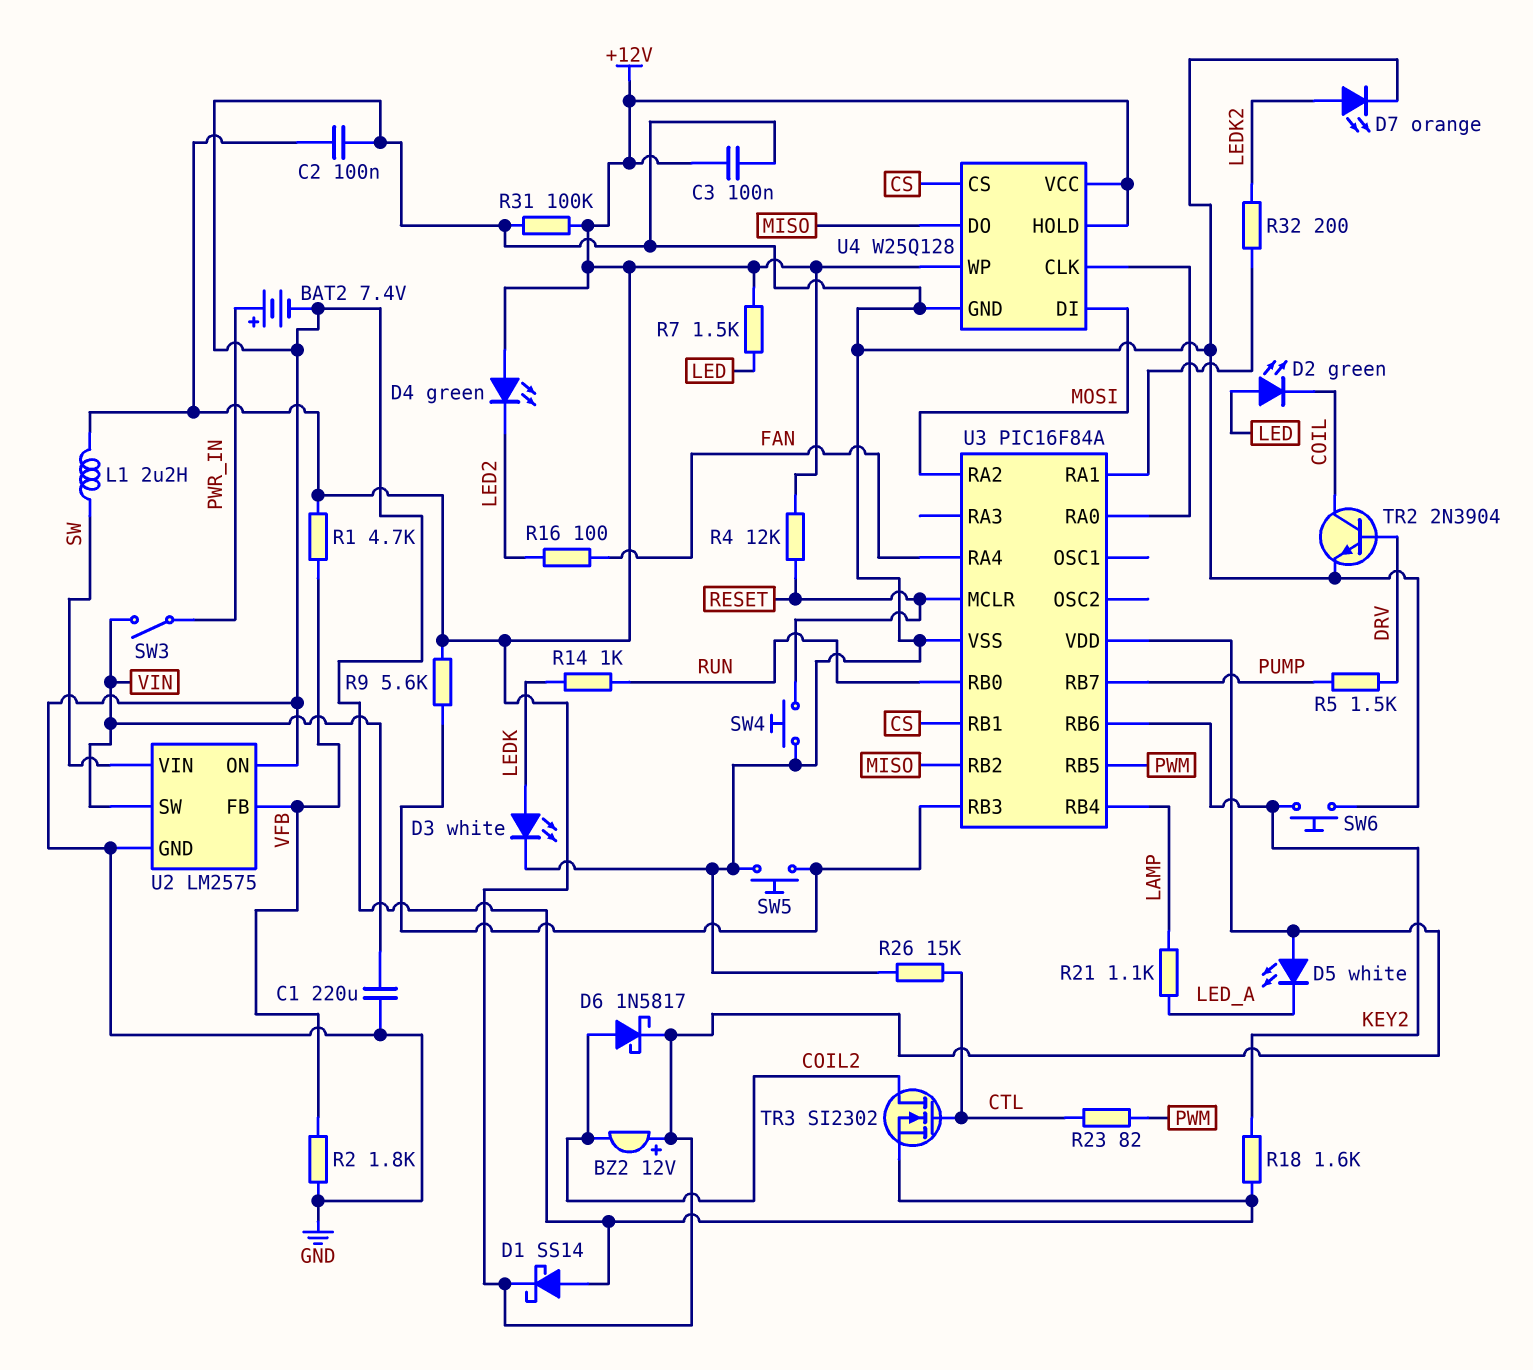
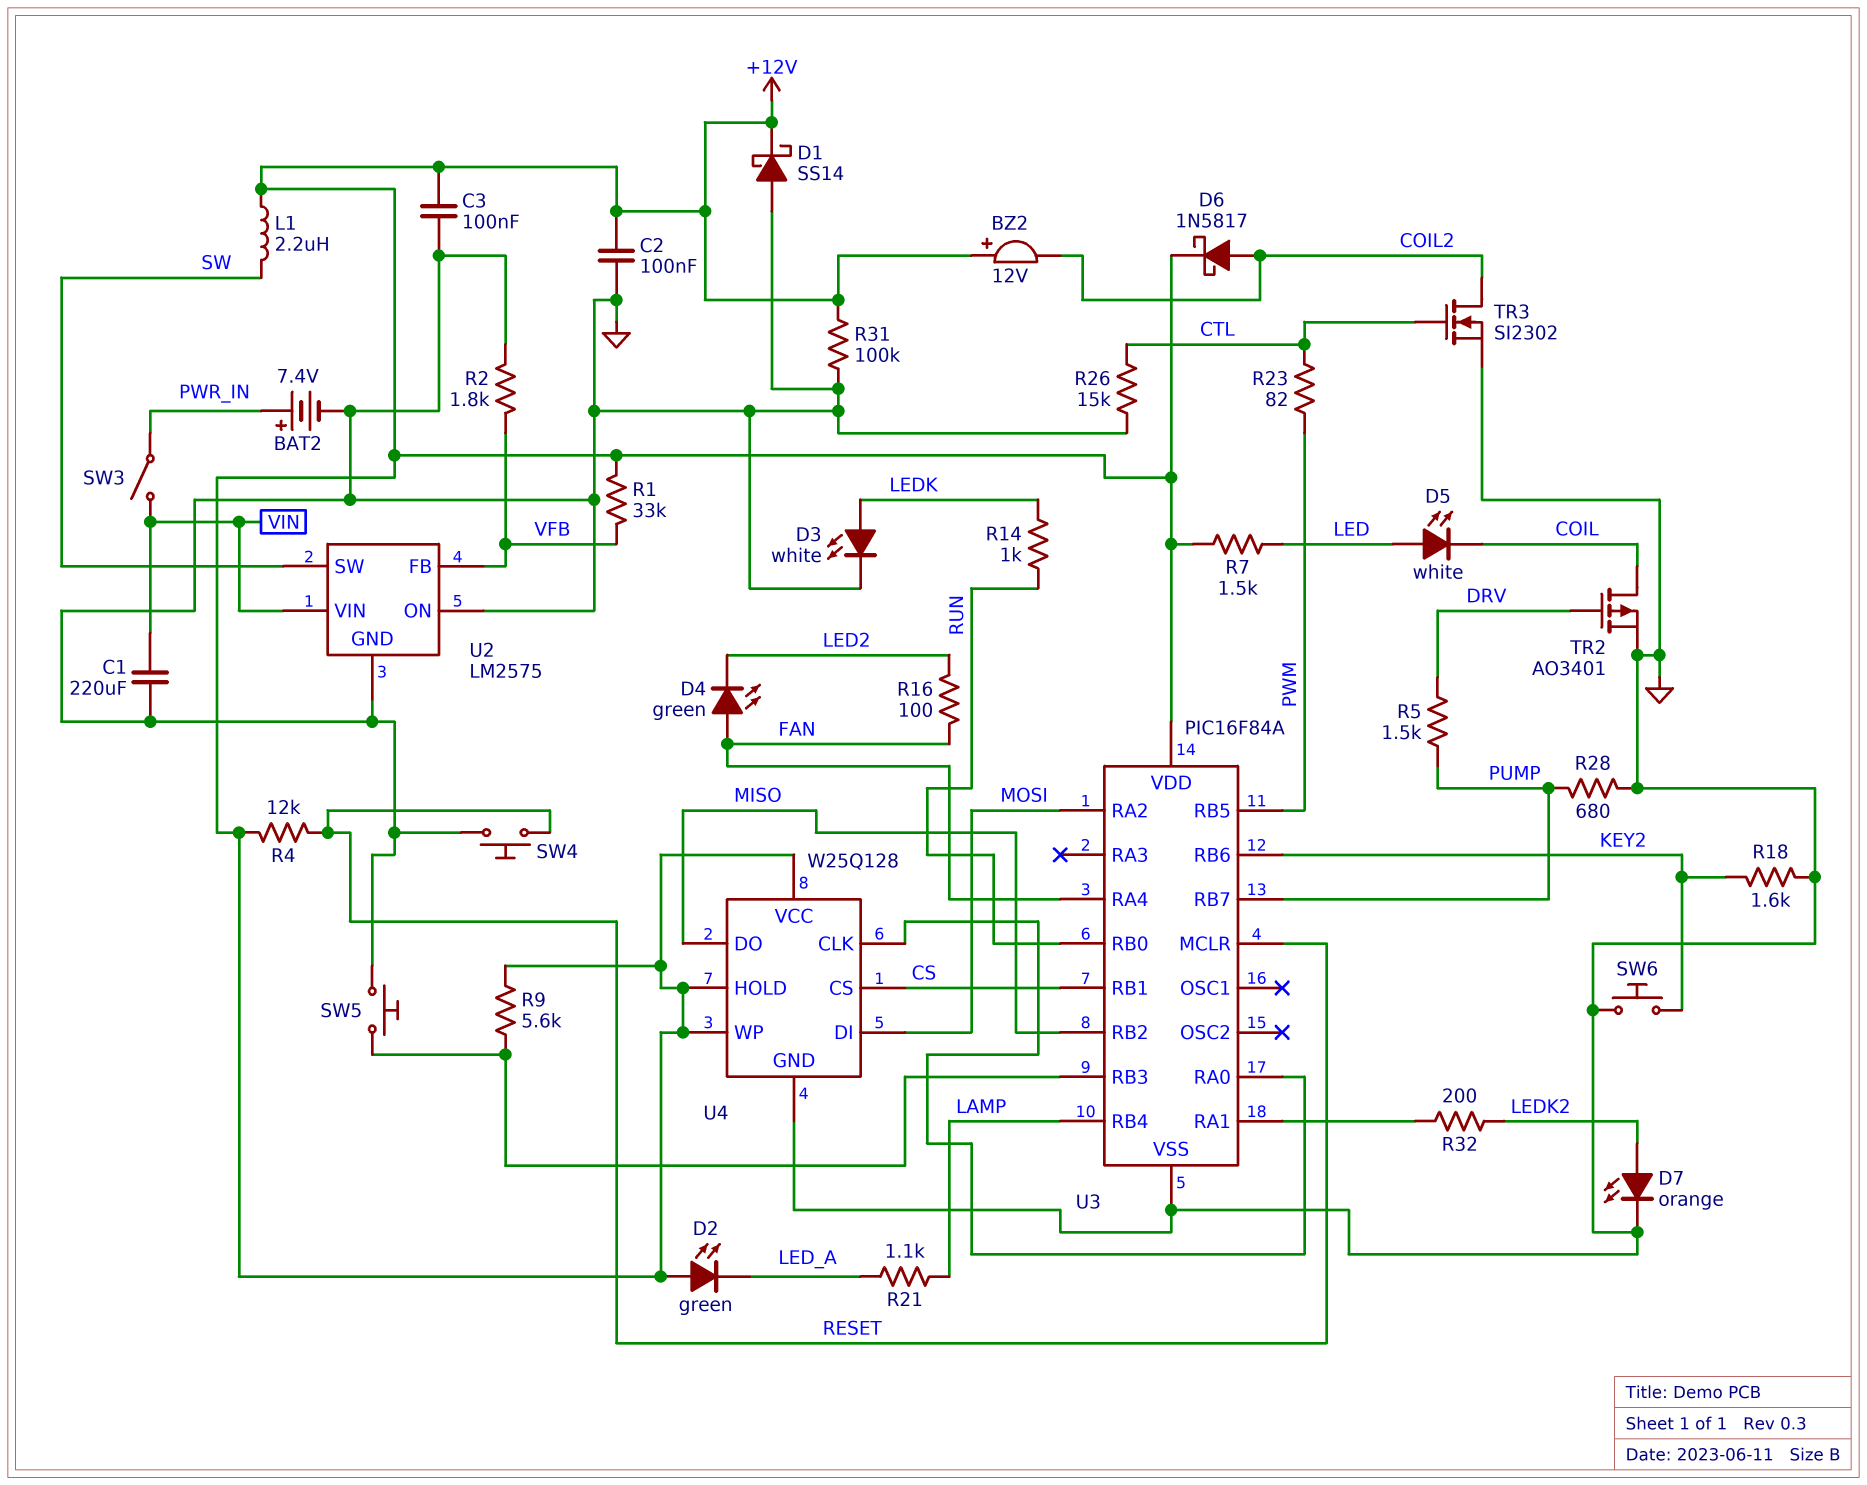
D2: LED green (A LED, K COIL) -> LED green (A +12V, K LED_A)
D4: LED green (A +12V, K LED2) -> LED green (A FAN, K LED2)
D5: LED white (A +12V, K LED_A) -> LED white (A LED, K COIL)
R1: 4.7k (+12V, VFB) -> 33k (+12V, VFB)
R28: none -> 680 (GND, PUMP)
TR2: NPN 2N3904 (B DRV, C COIL, E GND) -> PMOS AO3401 (G DRV, D COIL, S GND)
U2 pin SW: VIN -> SW
U2 pin VIN: SW -> VIN

